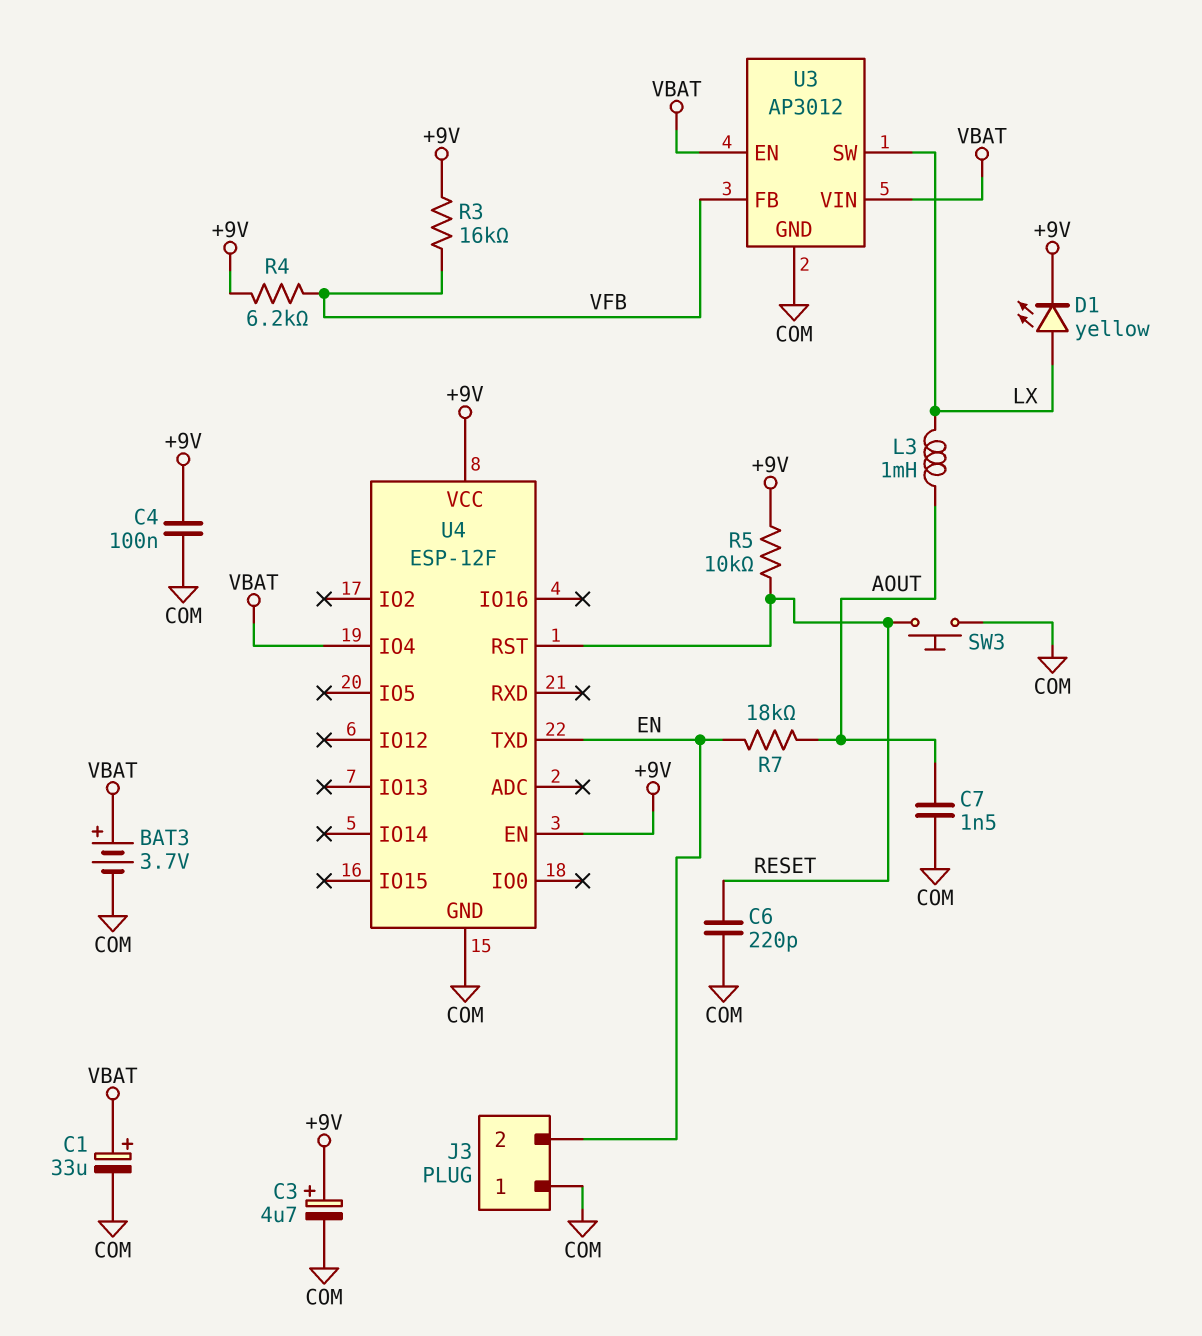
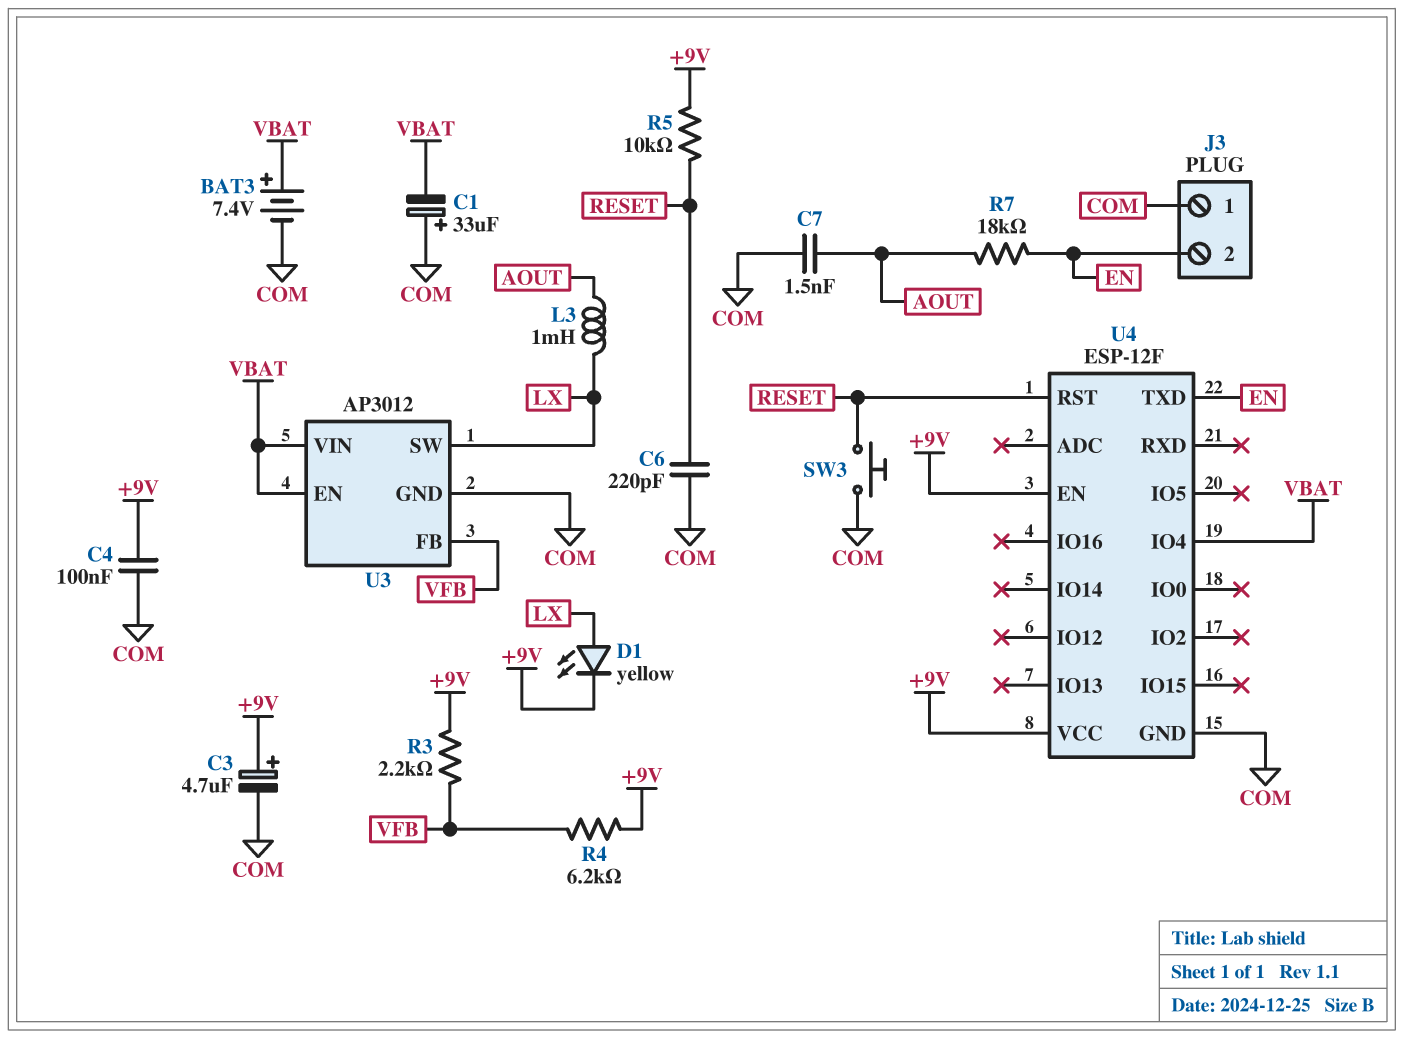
BAT3: 3.7V (plus VBAT, minus COM) -> 7.4V (plus VBAT, minus COM)
C1: 33uF (plus VBAT, minus COM) -> 33uF (plus COM, minus VBAT)
R3: 16k (+9V, VFB) -> 2.2k (+9V, VFB)

